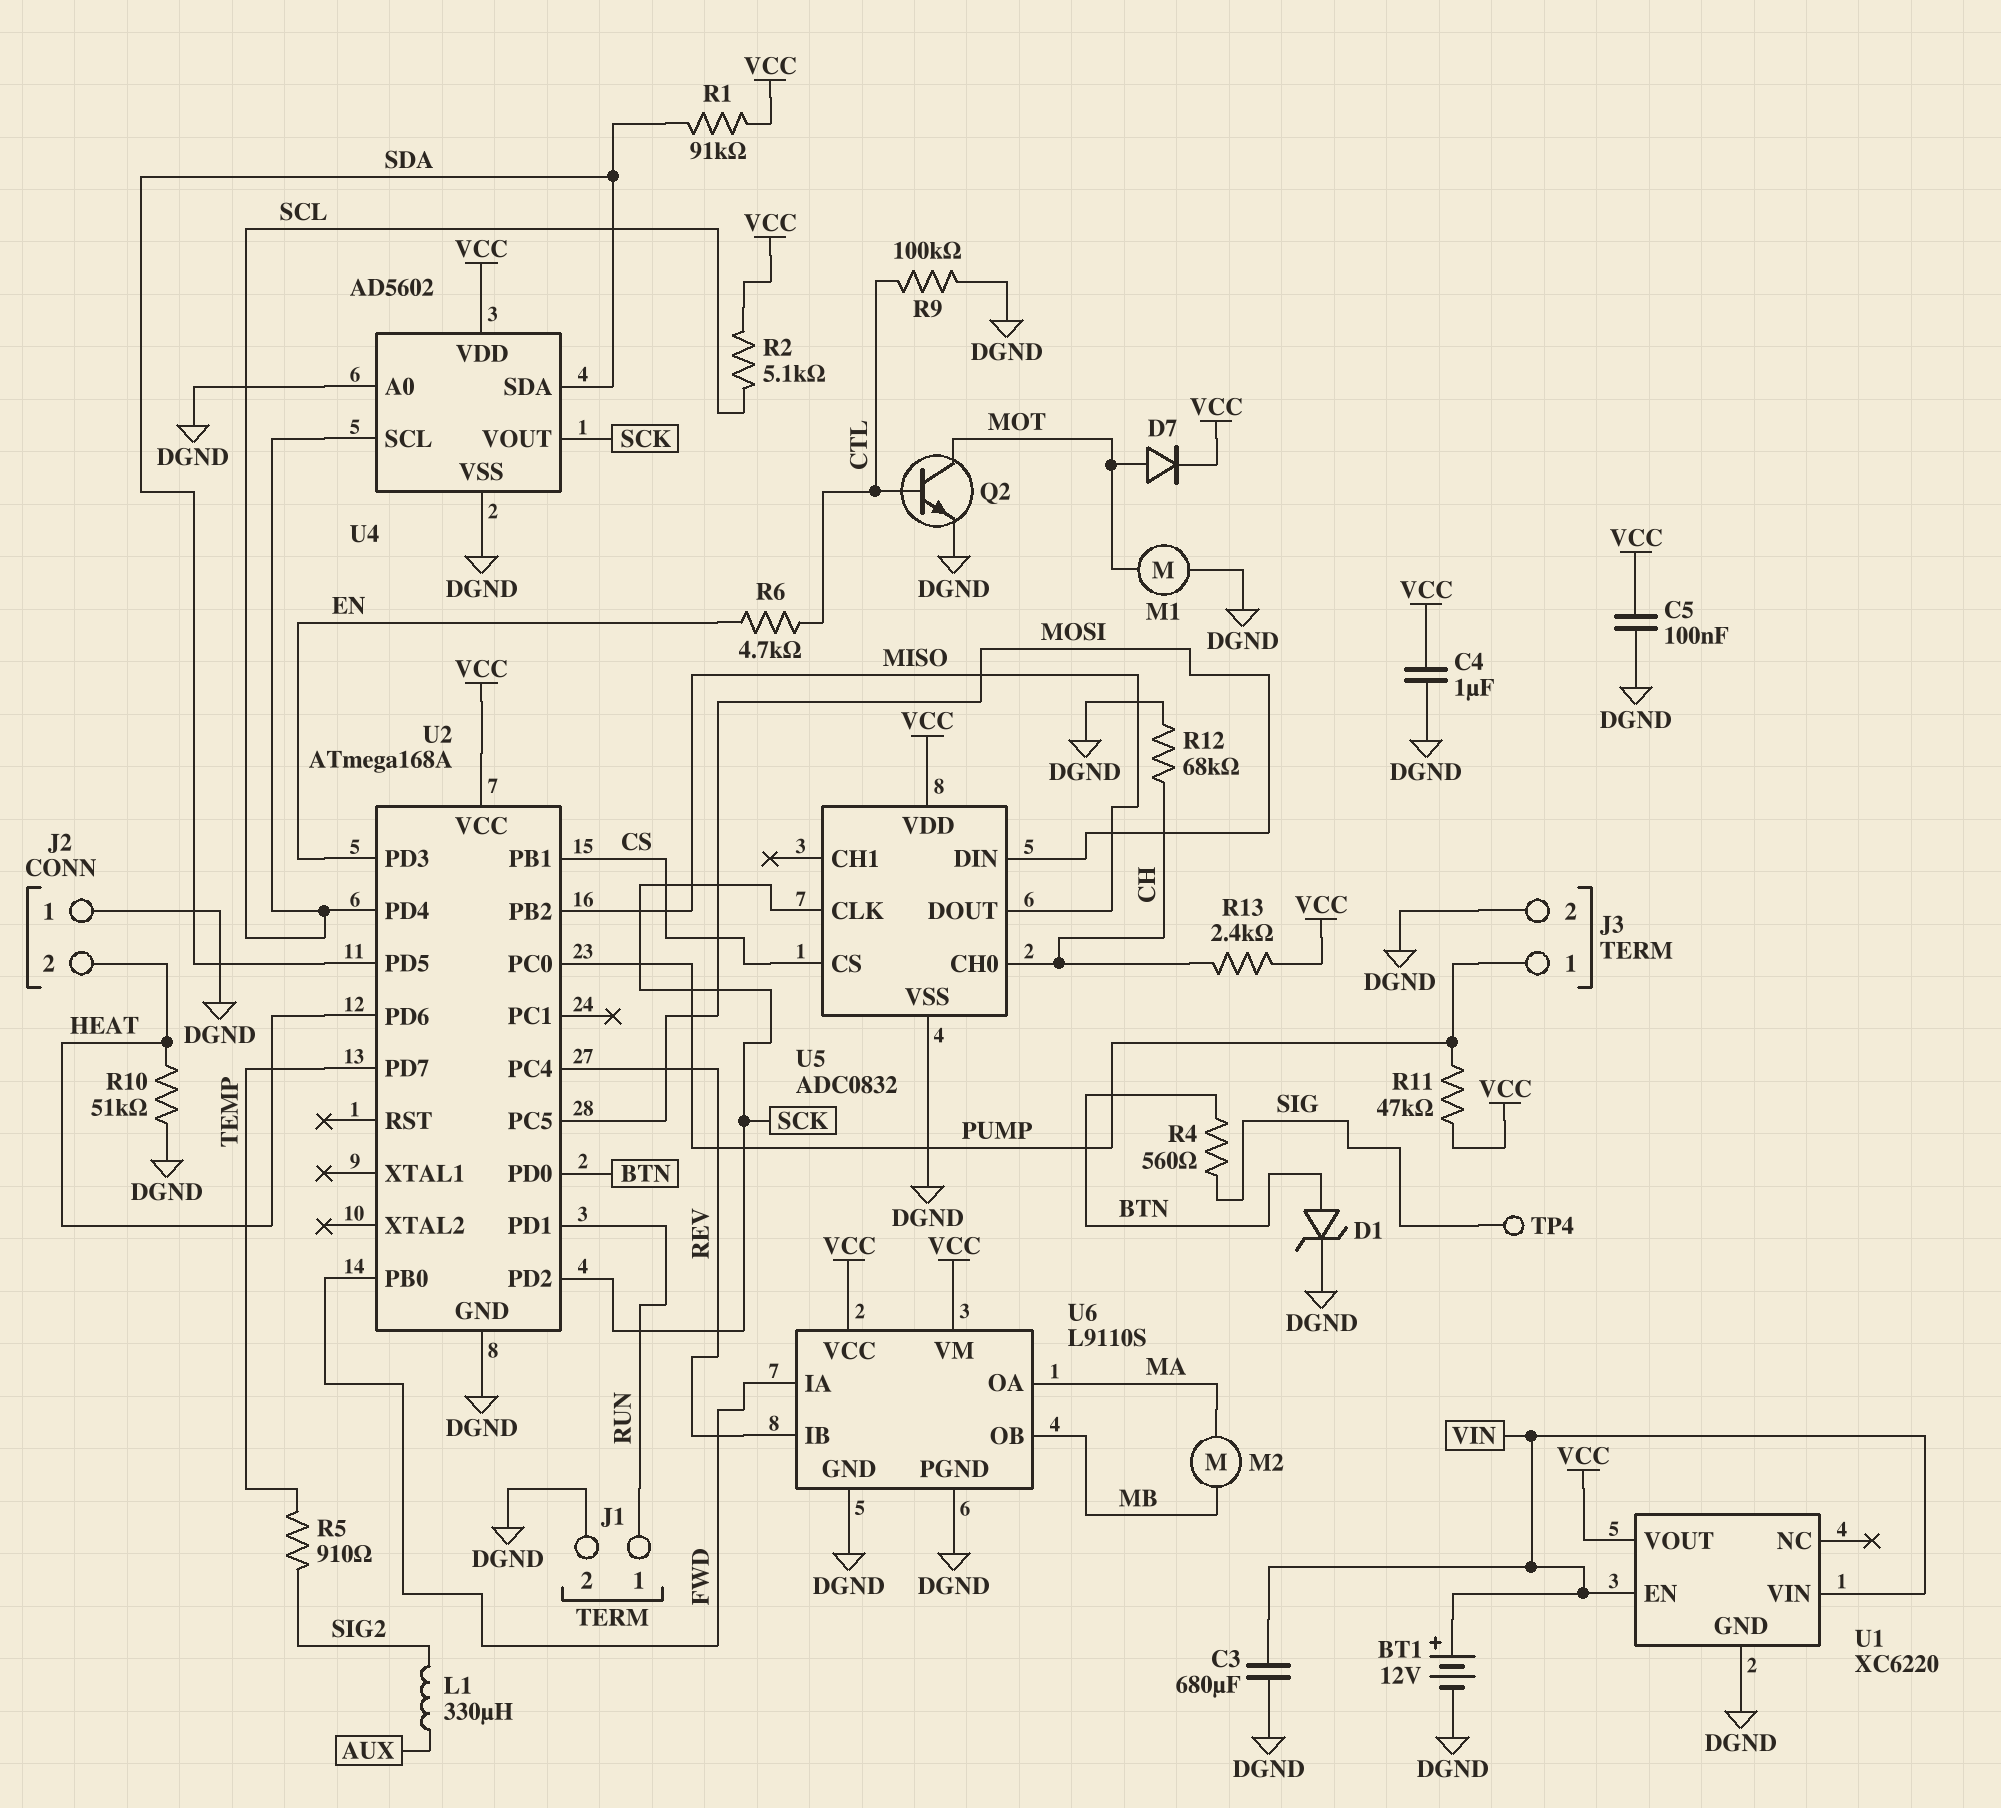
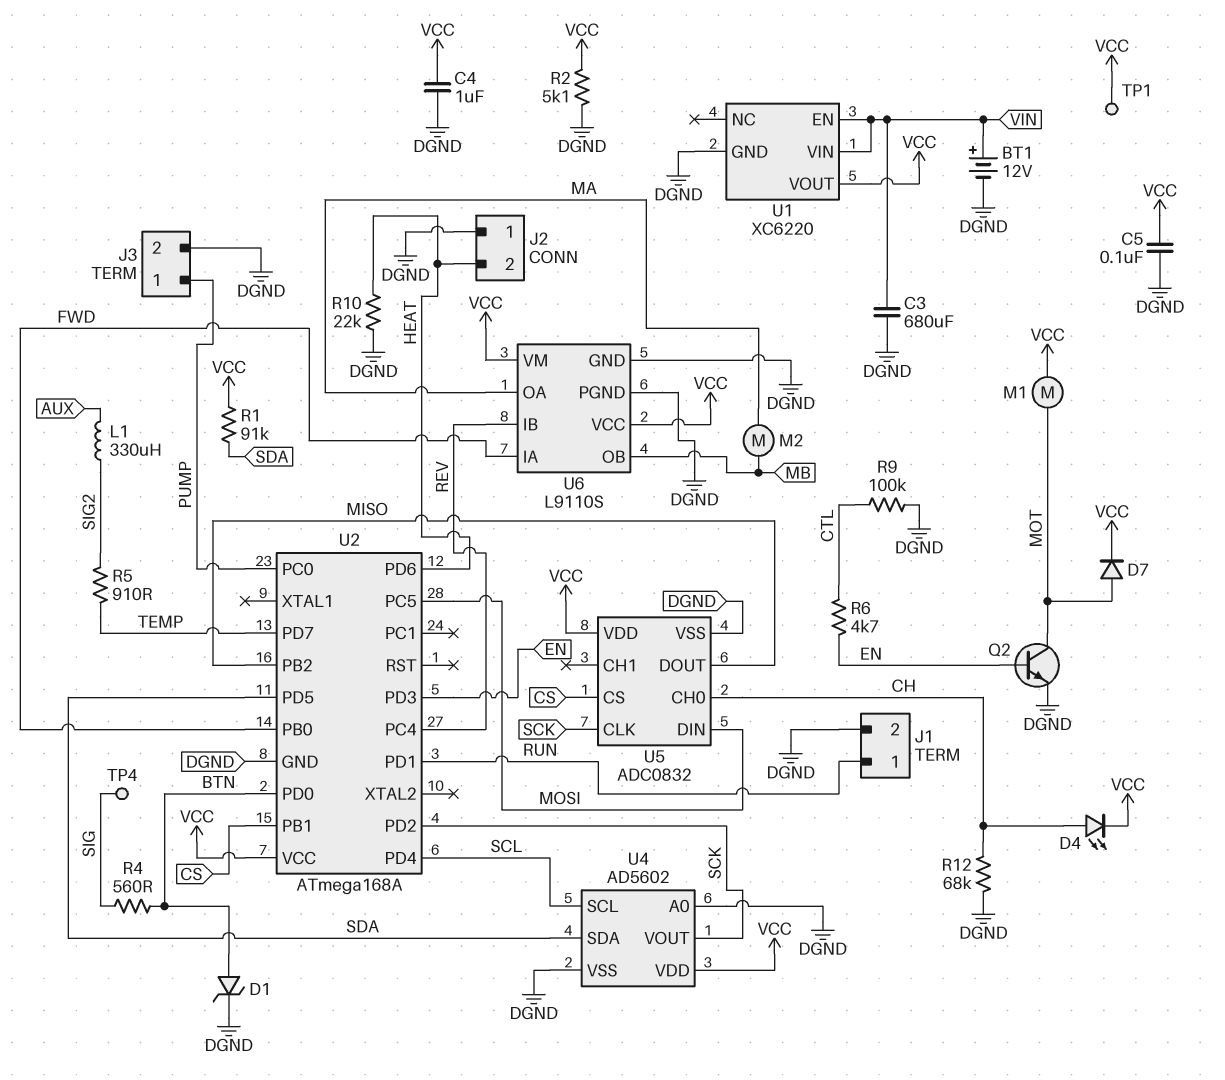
D4: none -> LED (A CH, K VCC)
M1: motor (DGND, MOT) -> motor (MOT, VCC)
Q2: NPN (B CTL, C MOT, E DGND) -> NPN (B EN, C MOT, E DGND)
R2: 5.1k (SCL, VCC) -> 5.1k (DGND, VCC)
R10: 51k (DGND, HEAT) -> 22k (DGND, HEAT)
R11: 47k (PUMP, VCC) -> none
R13: 2.4k (CH, VCC) -> none
TP1: none -> test point (VCC)

